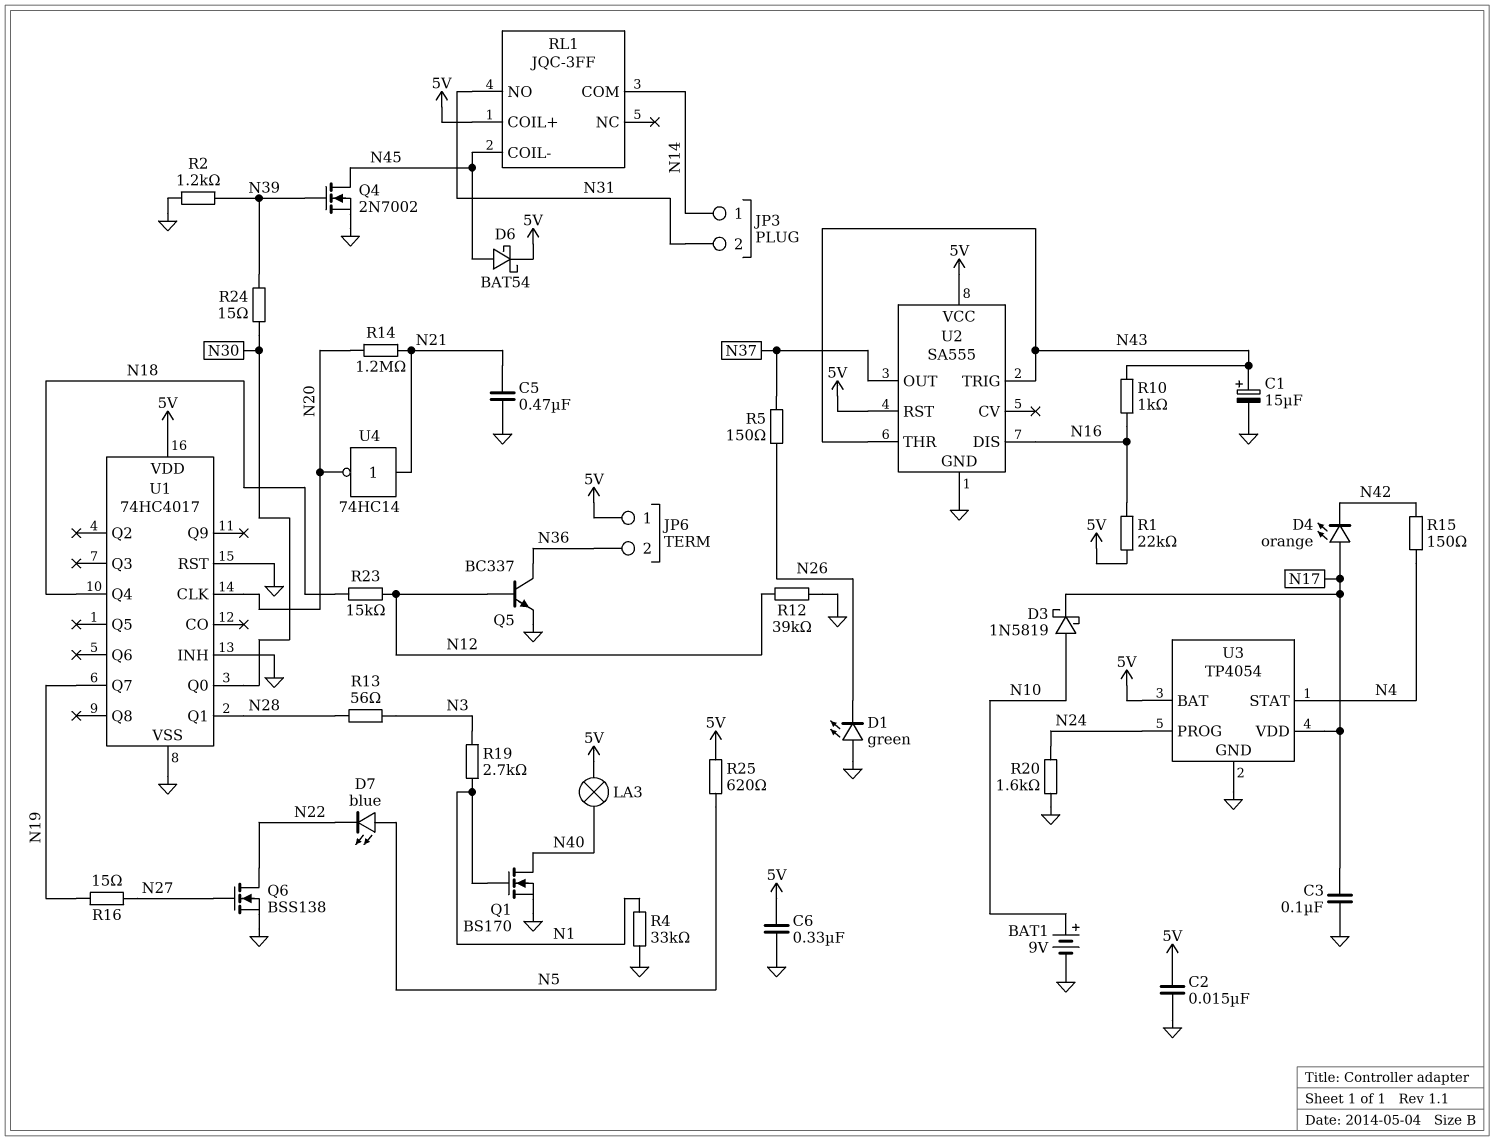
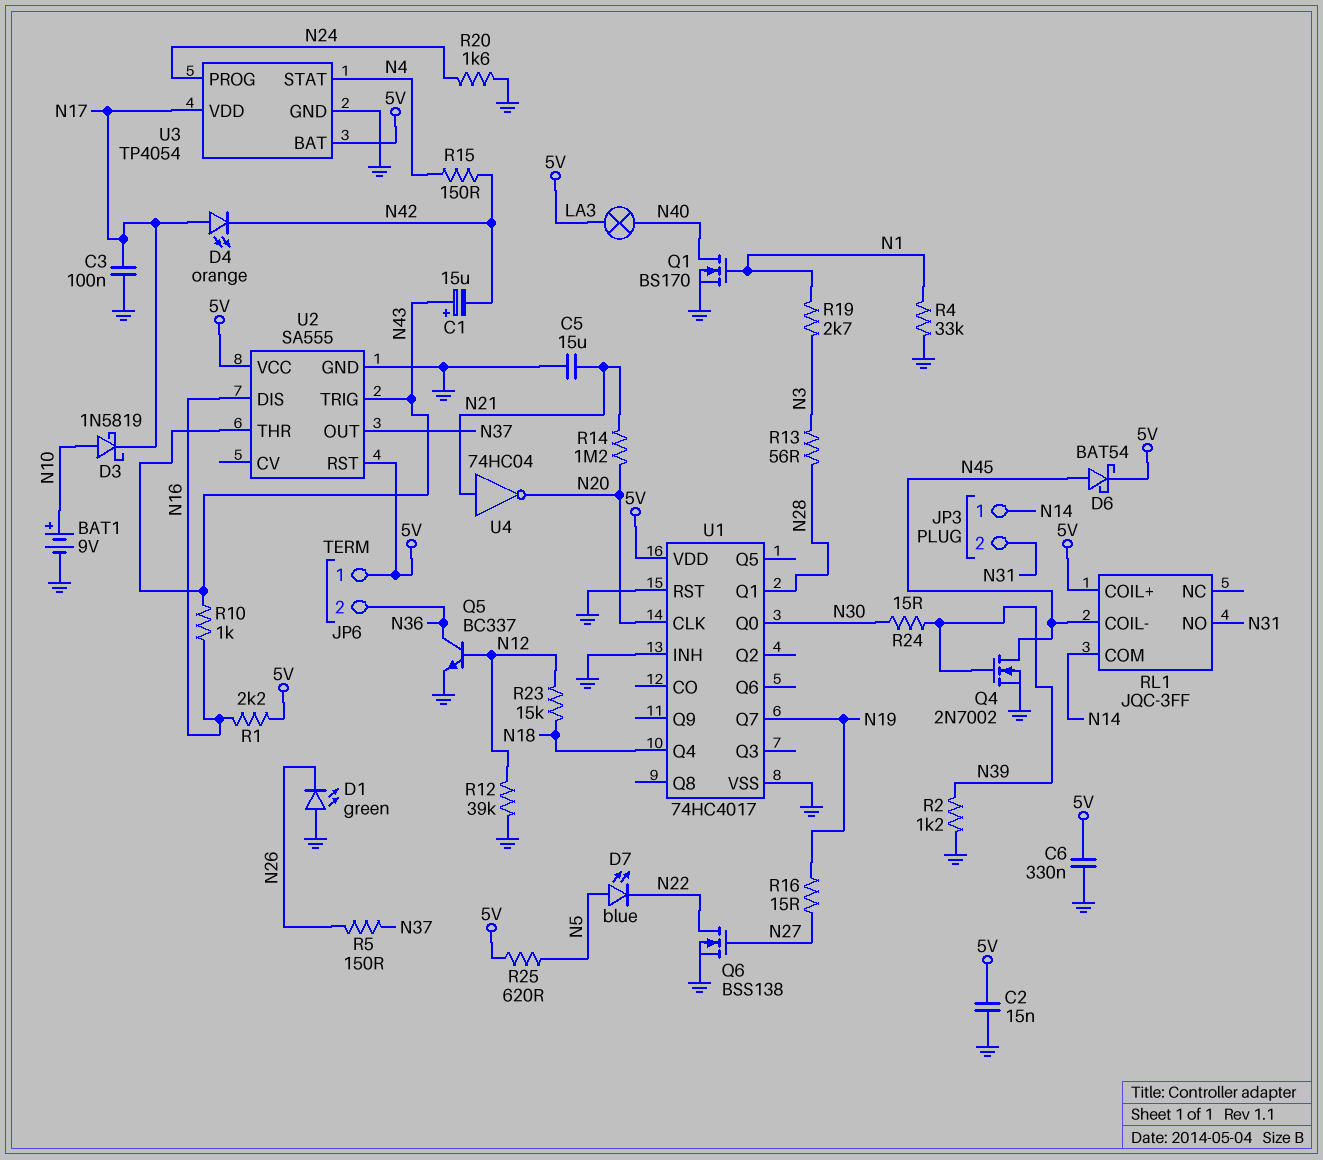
C1: 15uF (plus N43, minus GND) -> 15uF (plus N43, minus N42)
C5: 470nF (GND, N21) -> 15uF (GND, N21)
R1: 22k (5V, N16) -> 2.2k (5V, N16)
U4: NOT 74HC14 (in N21, out N20) -> NOT 74HC04 (in N21, out N20)

